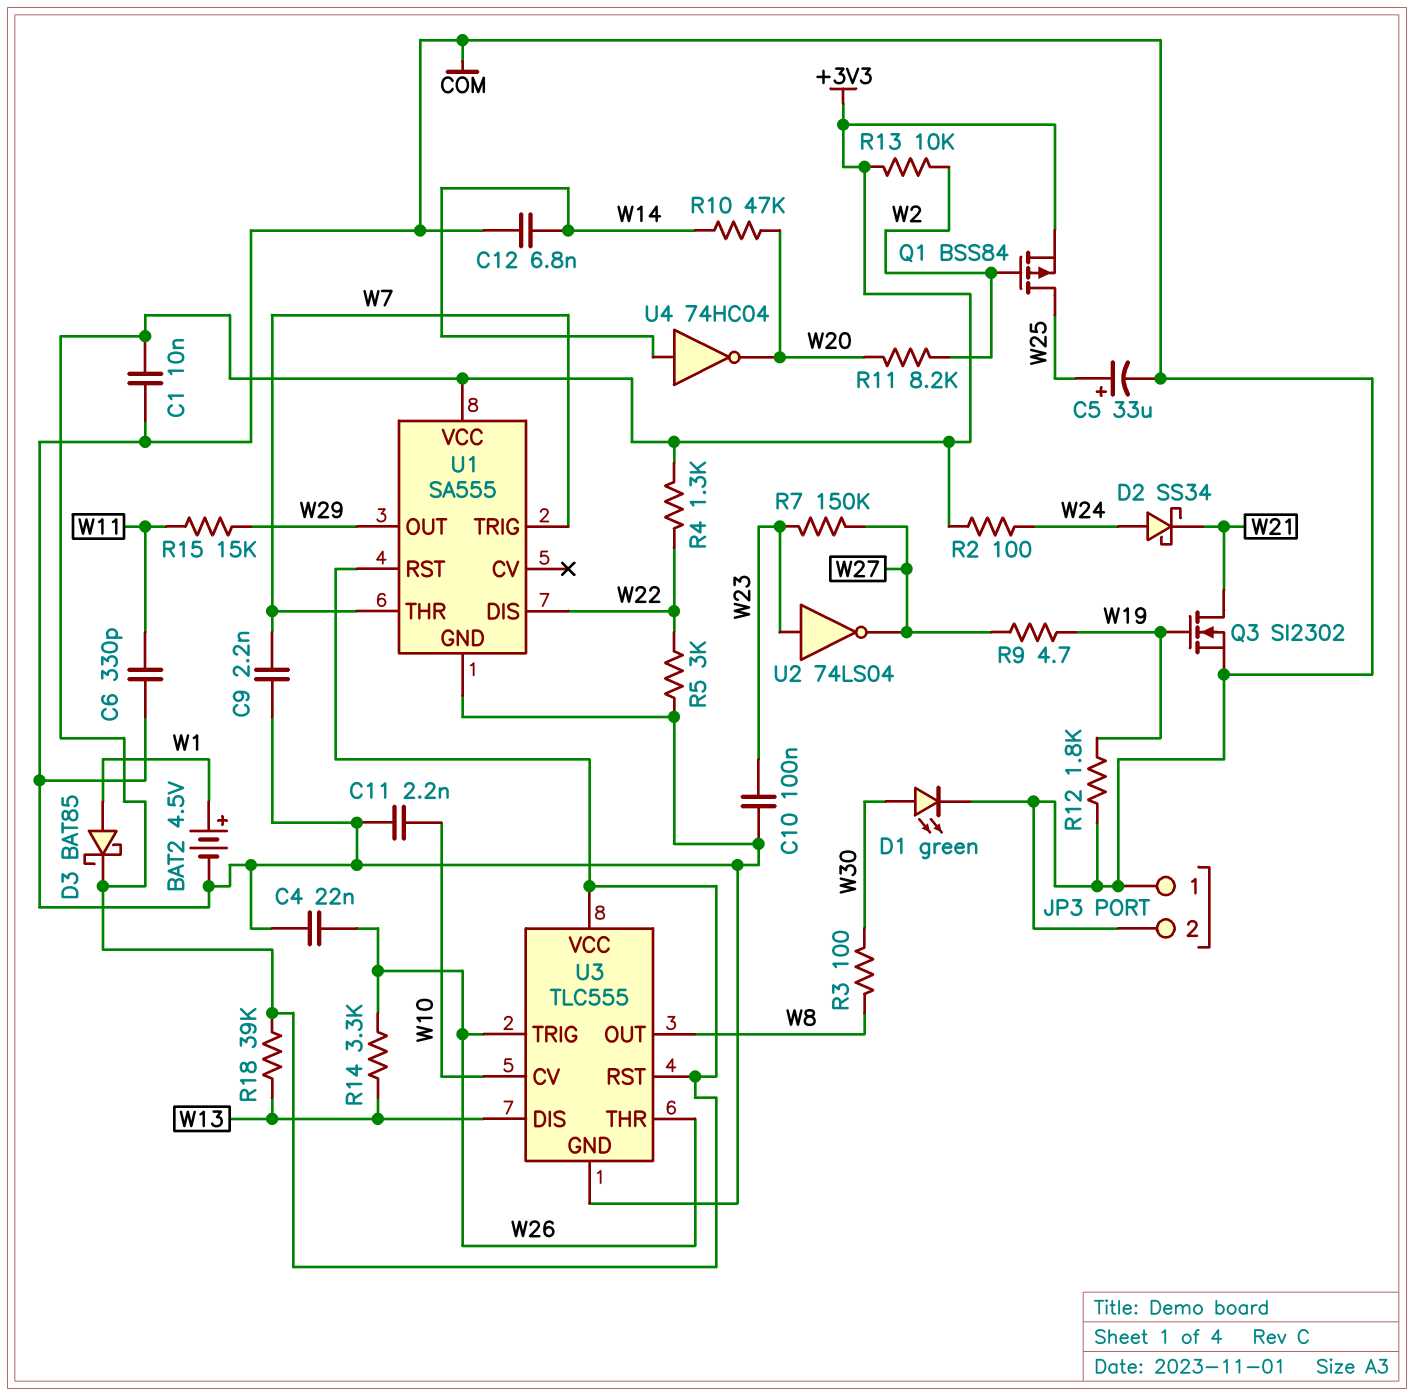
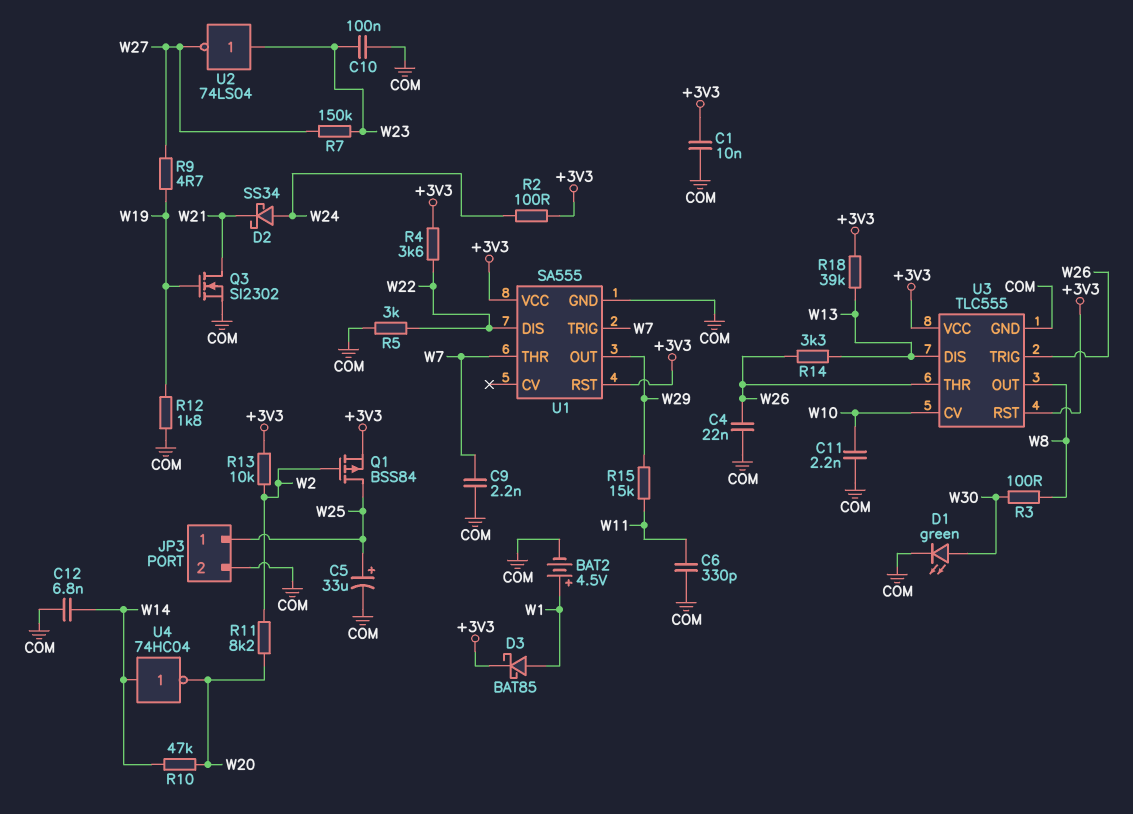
JP3 pin 1: COM -> W25
R4: 1.3k (+3V3, W22) -> 3.6k (+3V3, W22)

